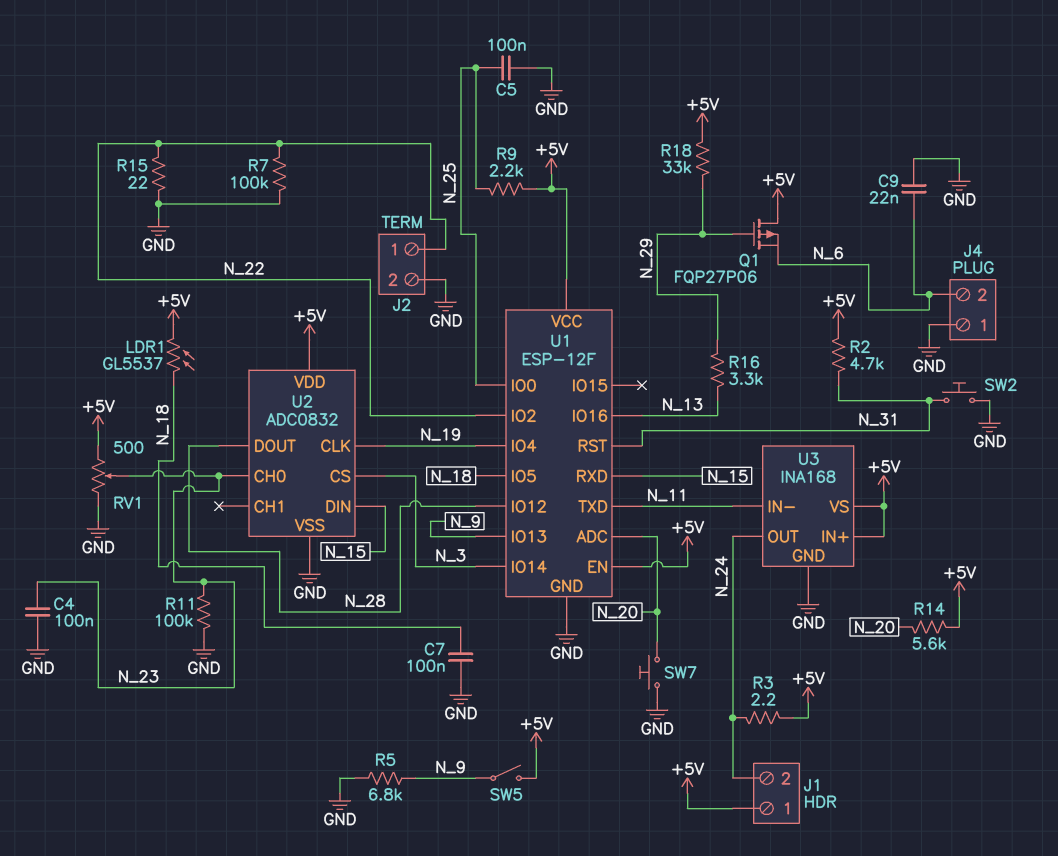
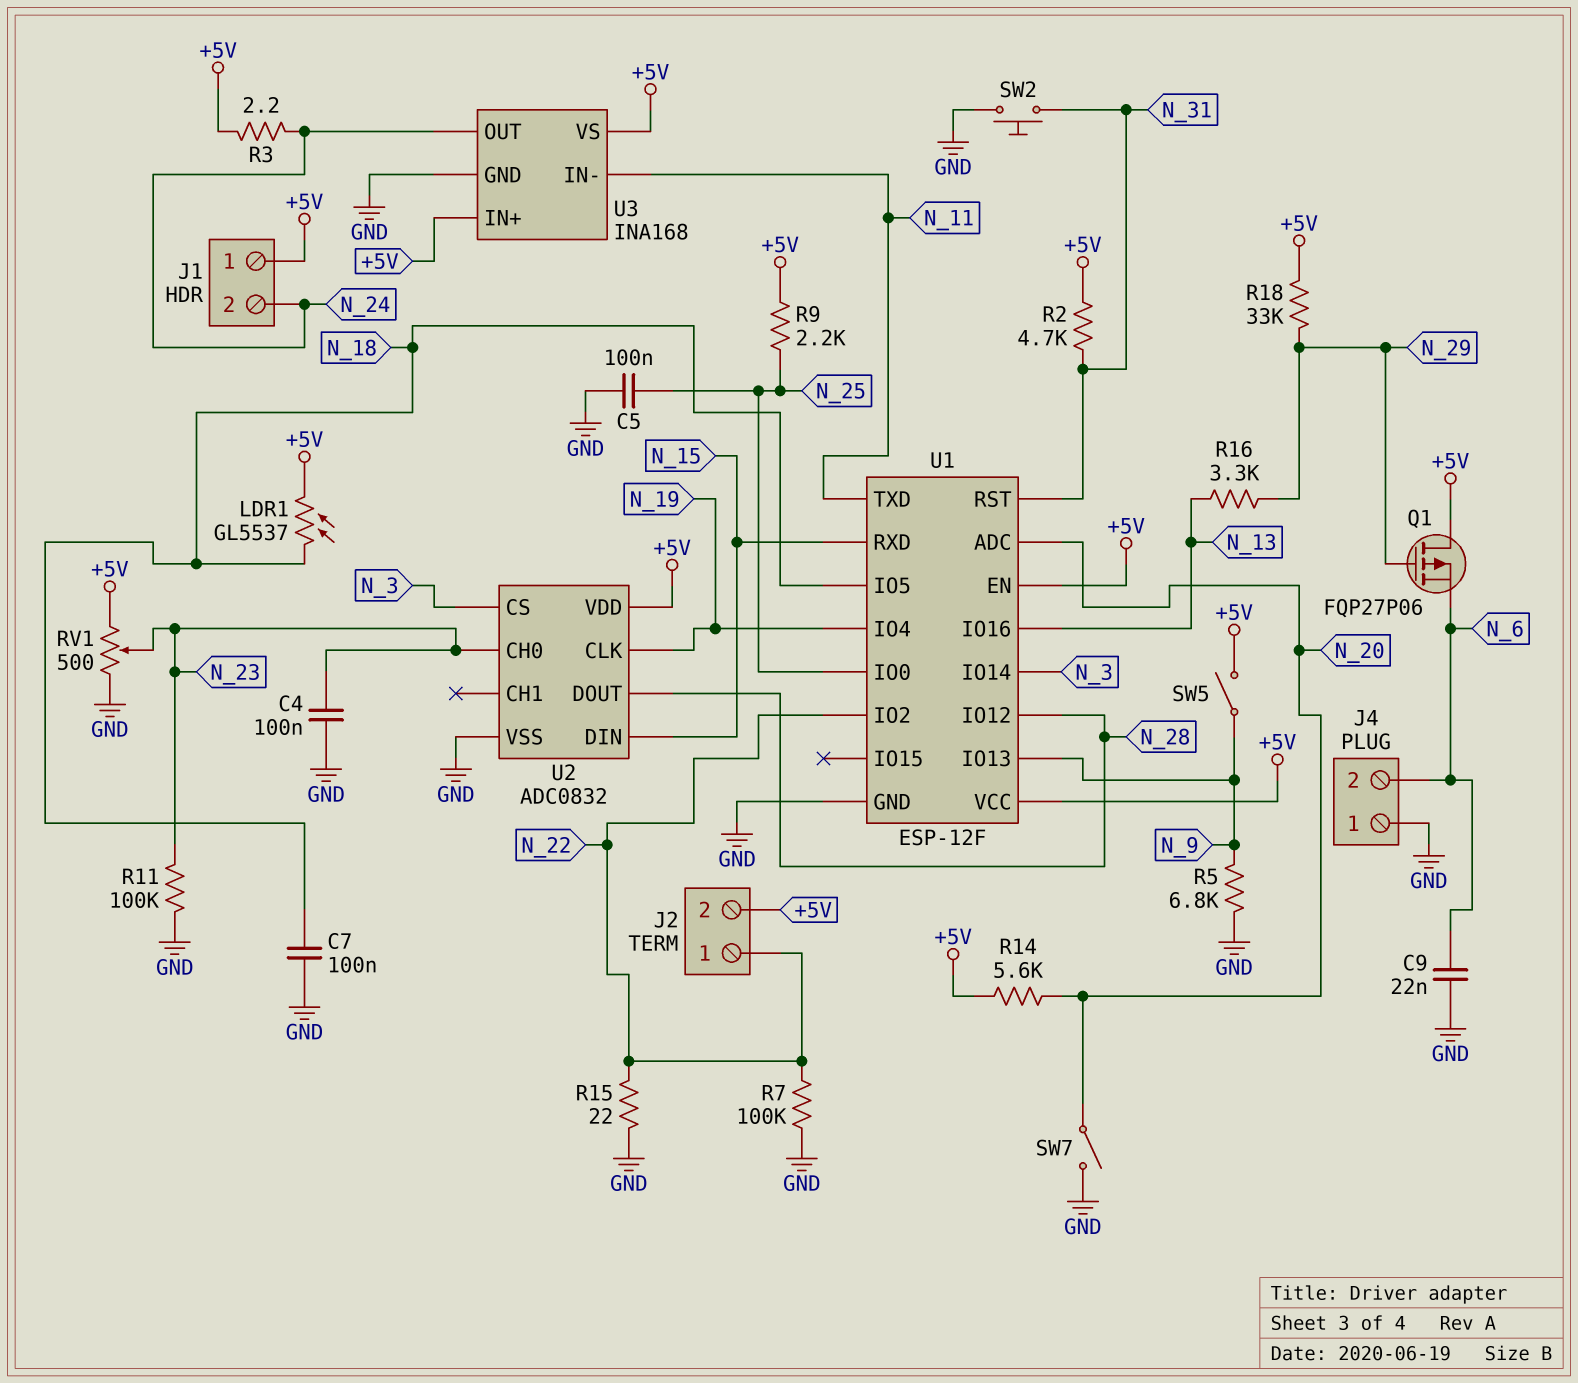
J2 pin 2: GND -> +5V
SW7: button (GND, N_20) -> switch (GND, N_20)

